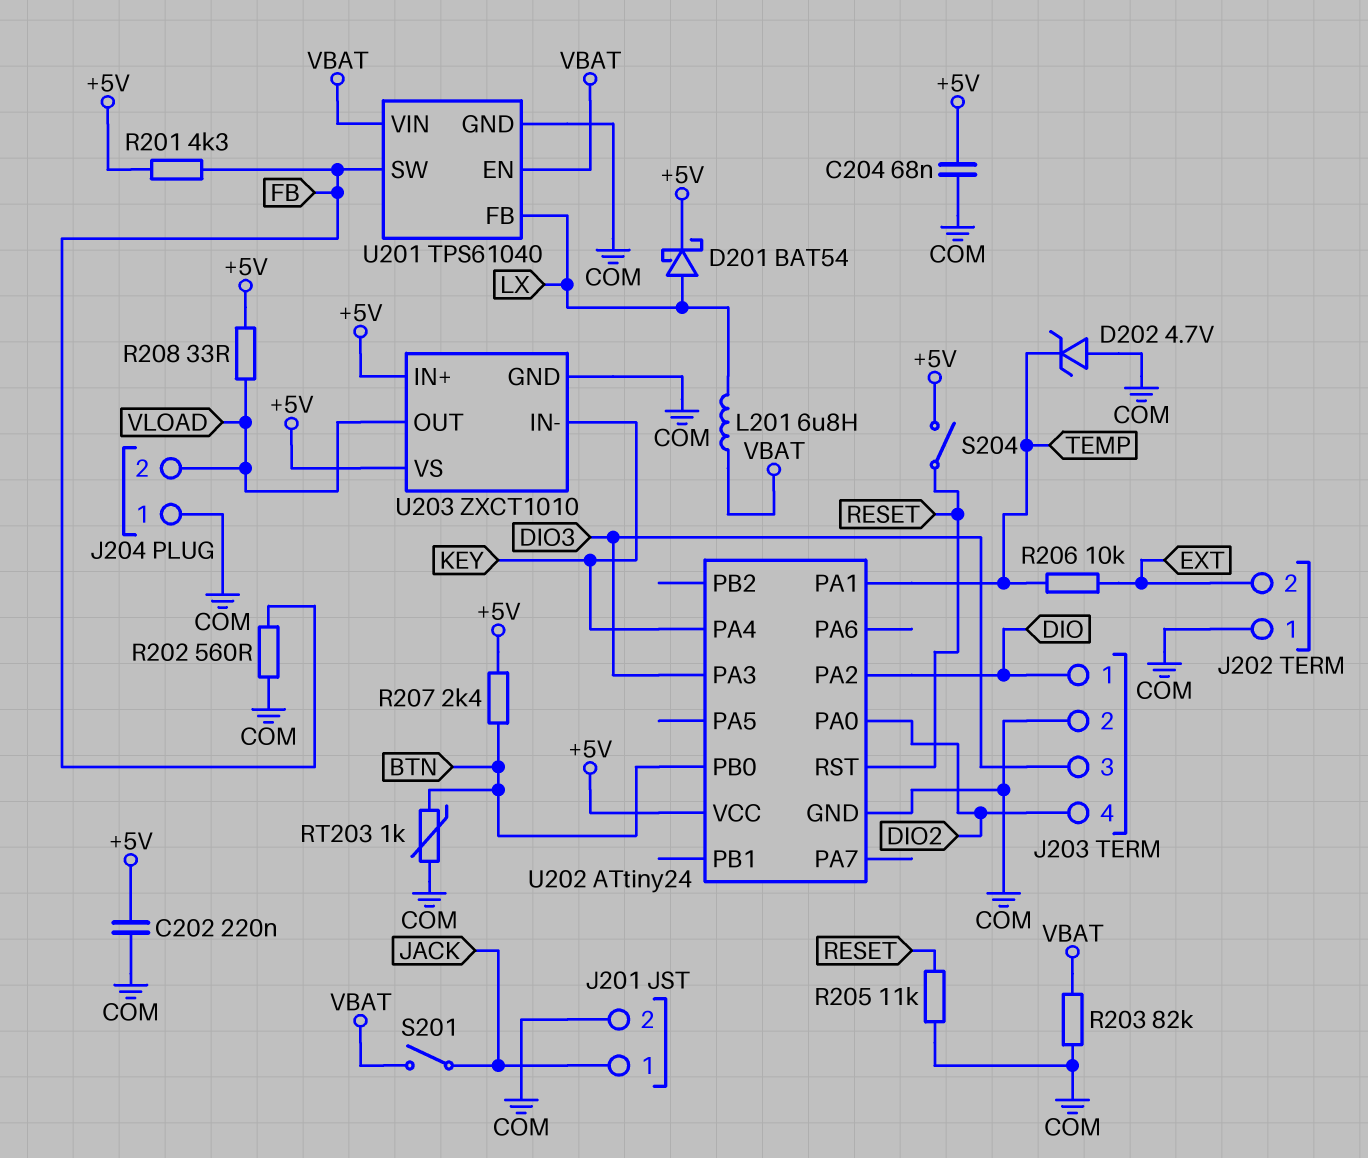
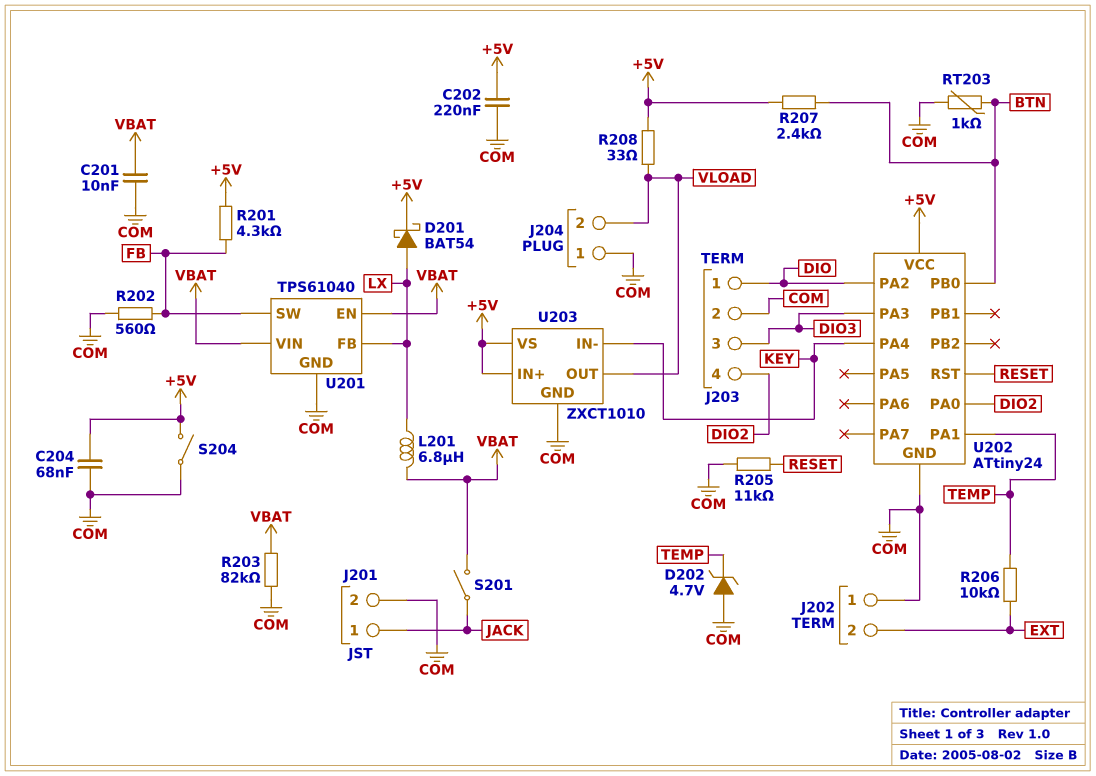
C201: none -> 10nF (COM, VBAT)
S204: switch (+5V, RESET) -> switch (+5V, COM)

